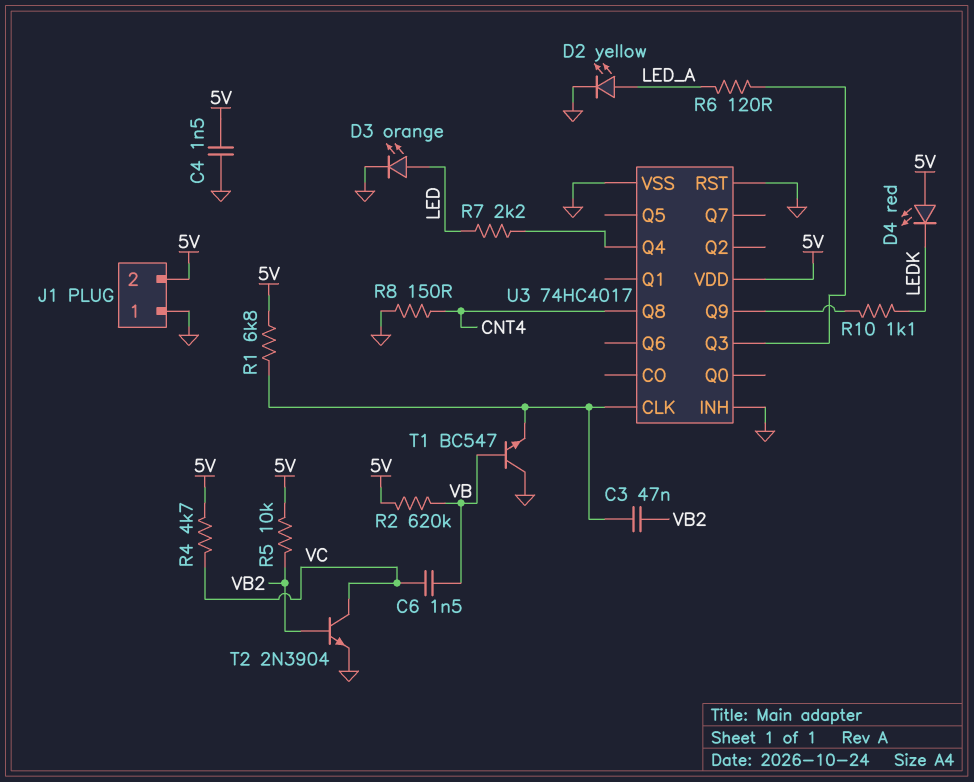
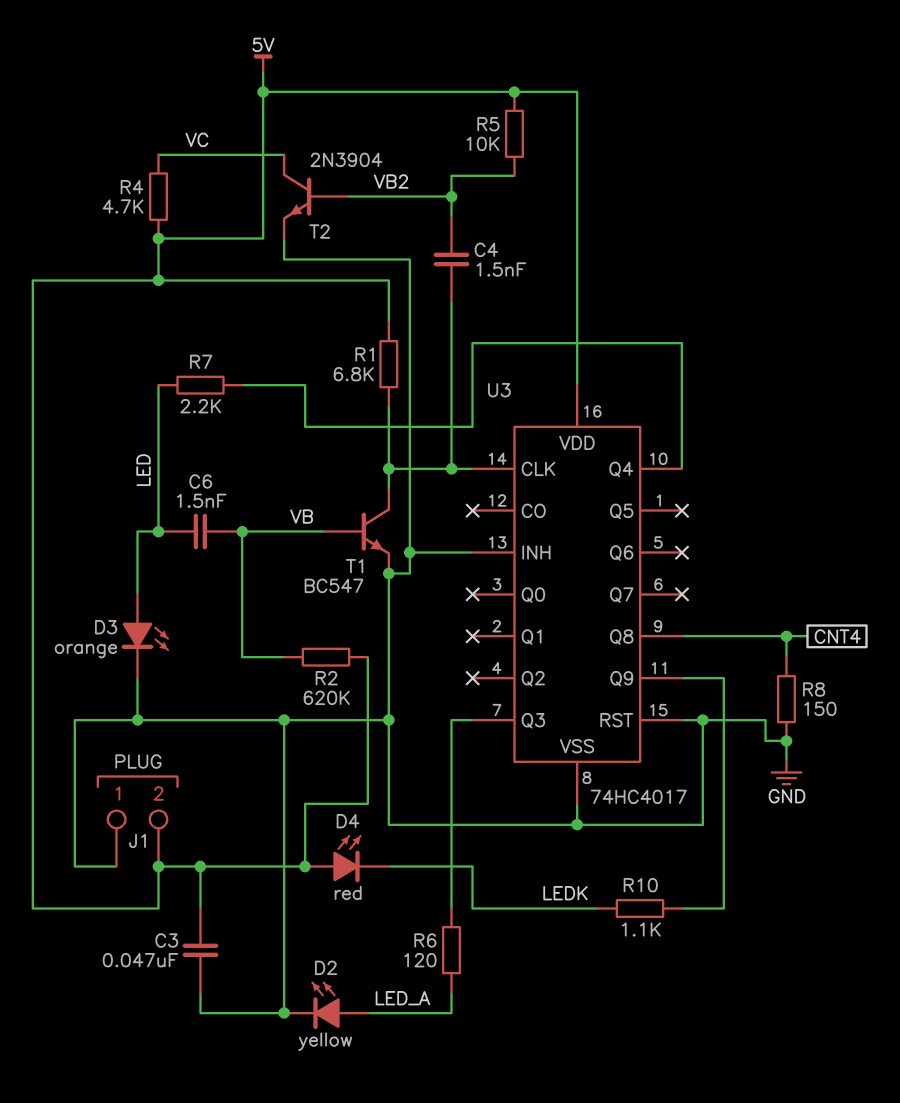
C3: 47nF (U3/CLK, VB2) -> 47nF (5V, GND)
C4: 1.5nF (5V, GND) -> 1.5nF (U3/CLK, VB2)
C6: 1.5nF (VB, VC) -> 1.5nF (LED, VB)
T1: NPN BC547 (B VB, C GND, E U3/CLK) -> NPN BC547 (B VB, C U3/CLK, E GND)

